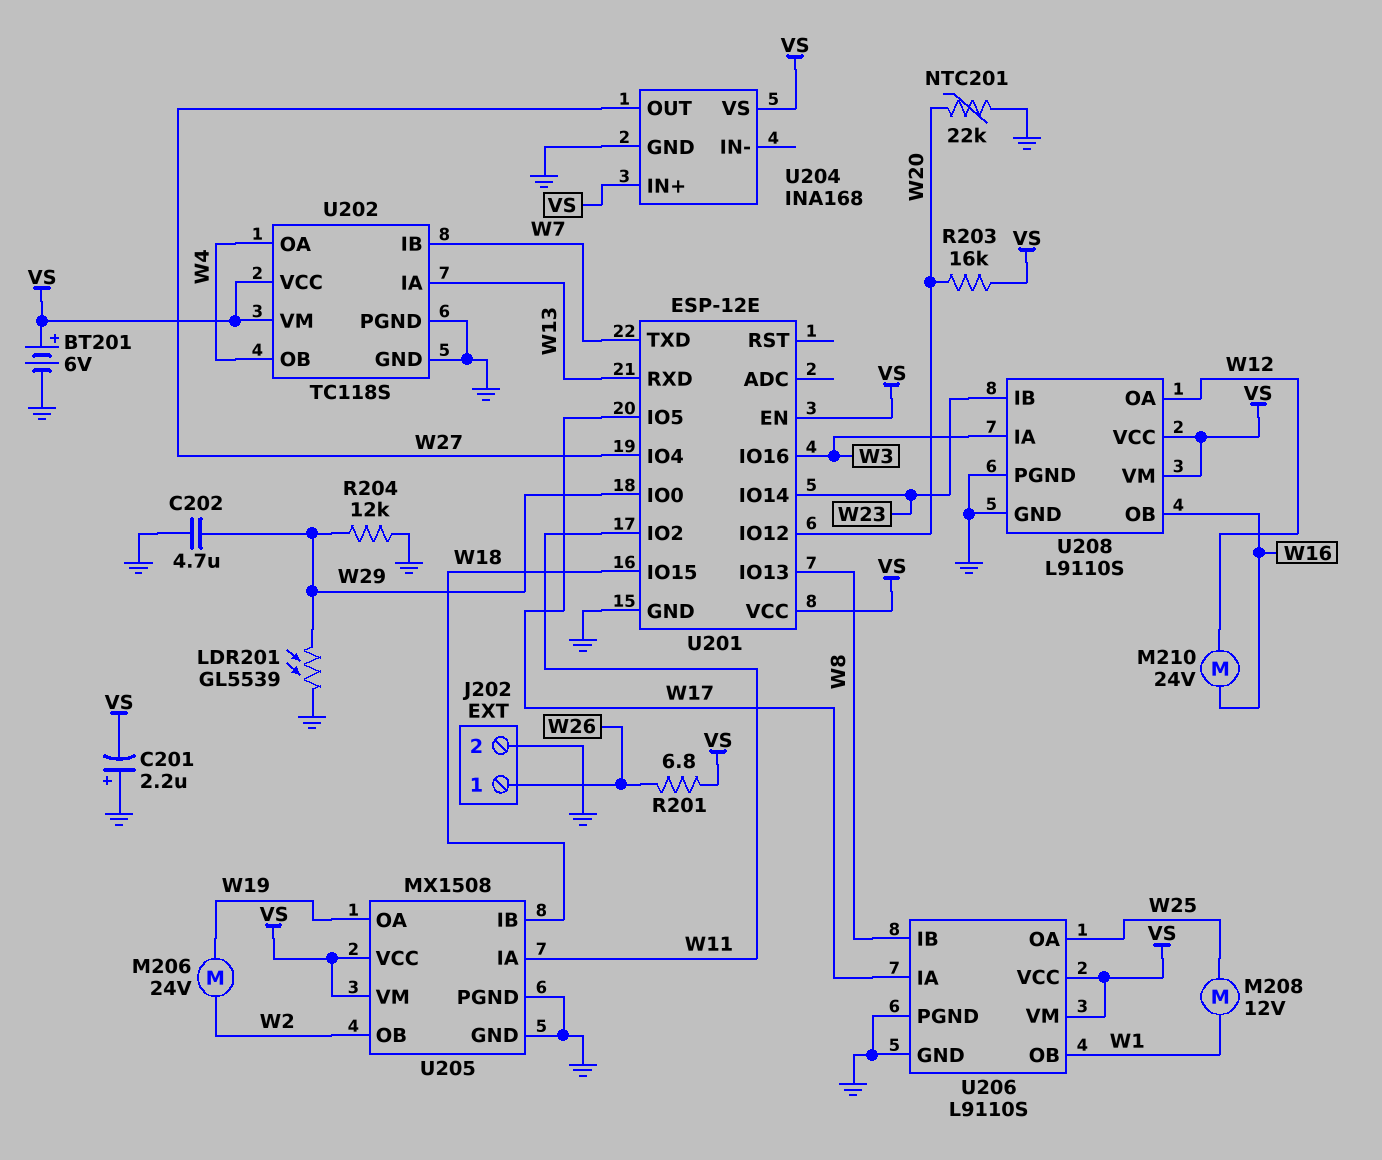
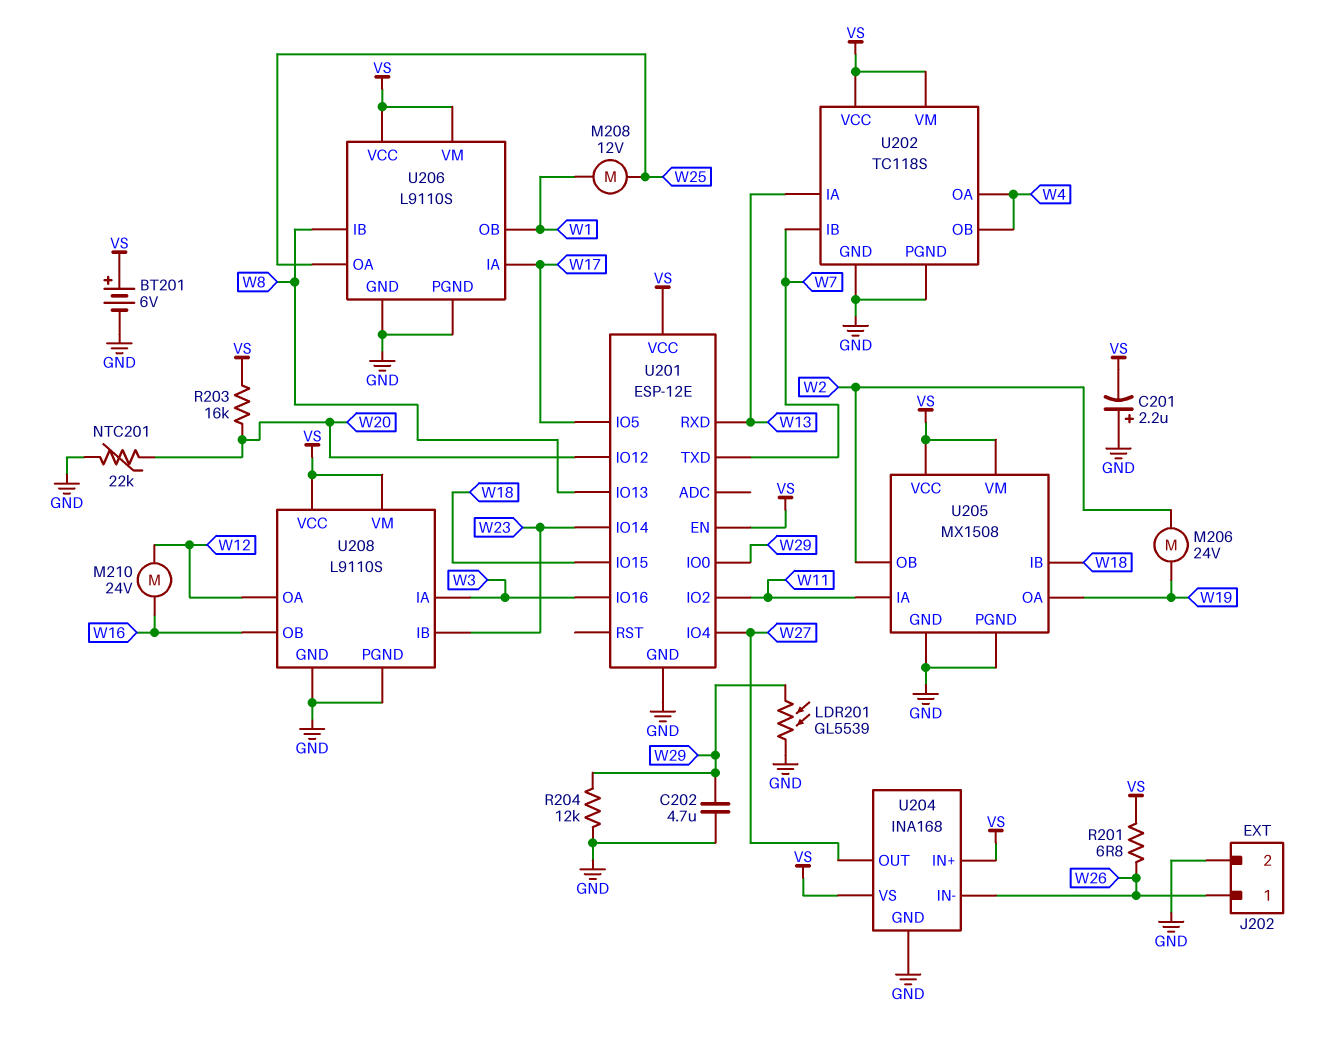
U204 pin IN-: none -> W26

